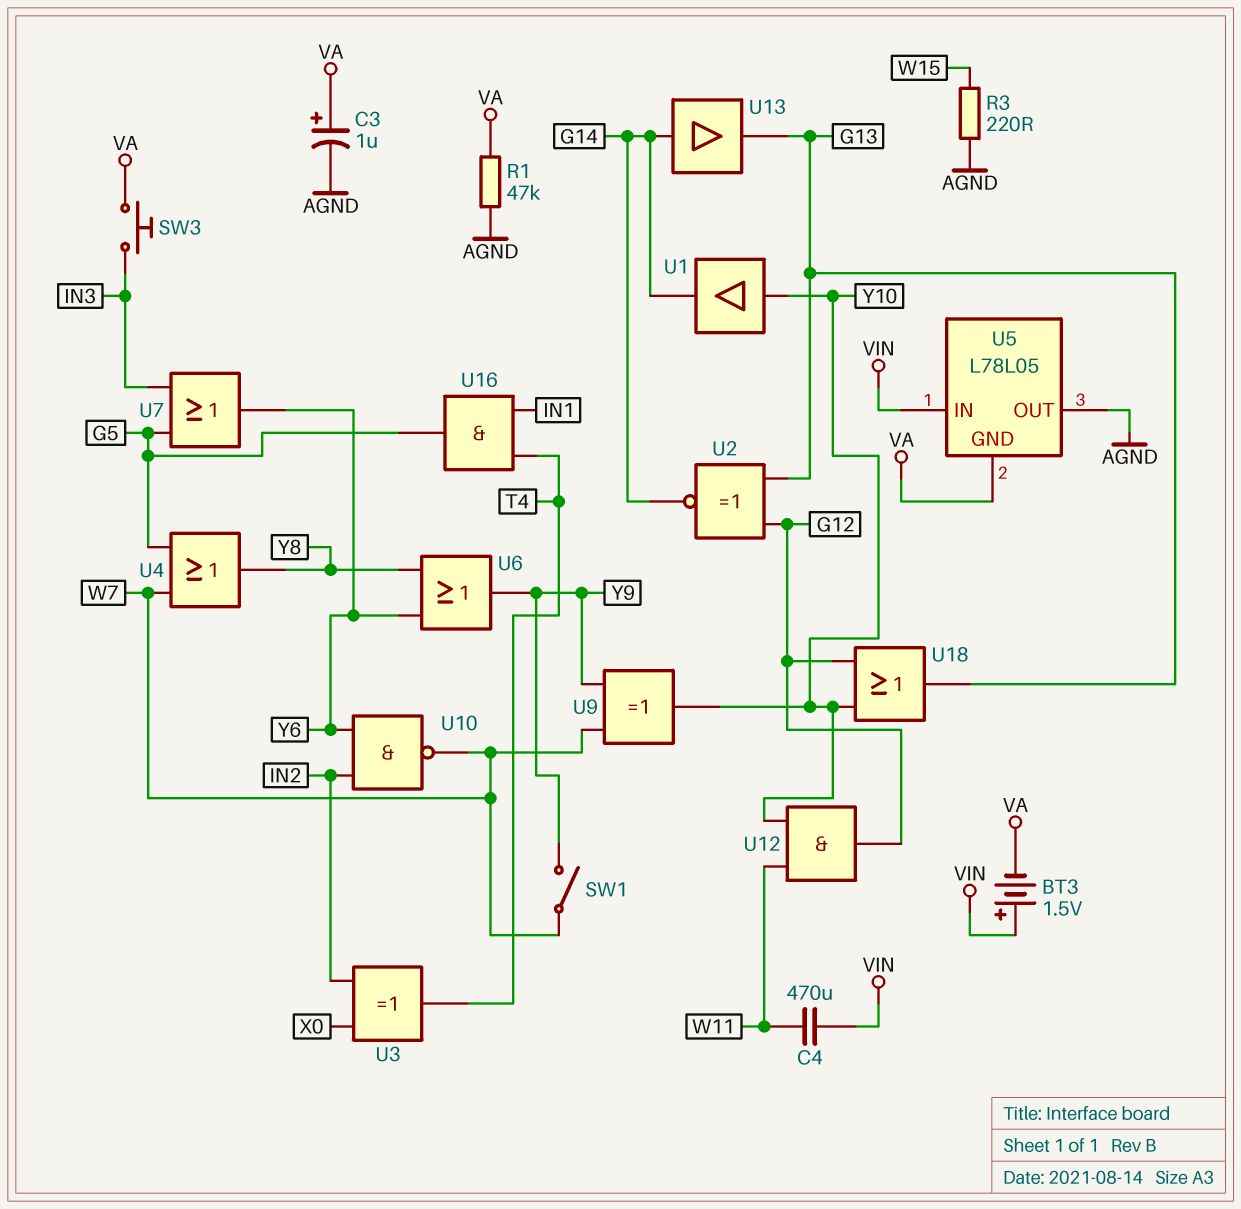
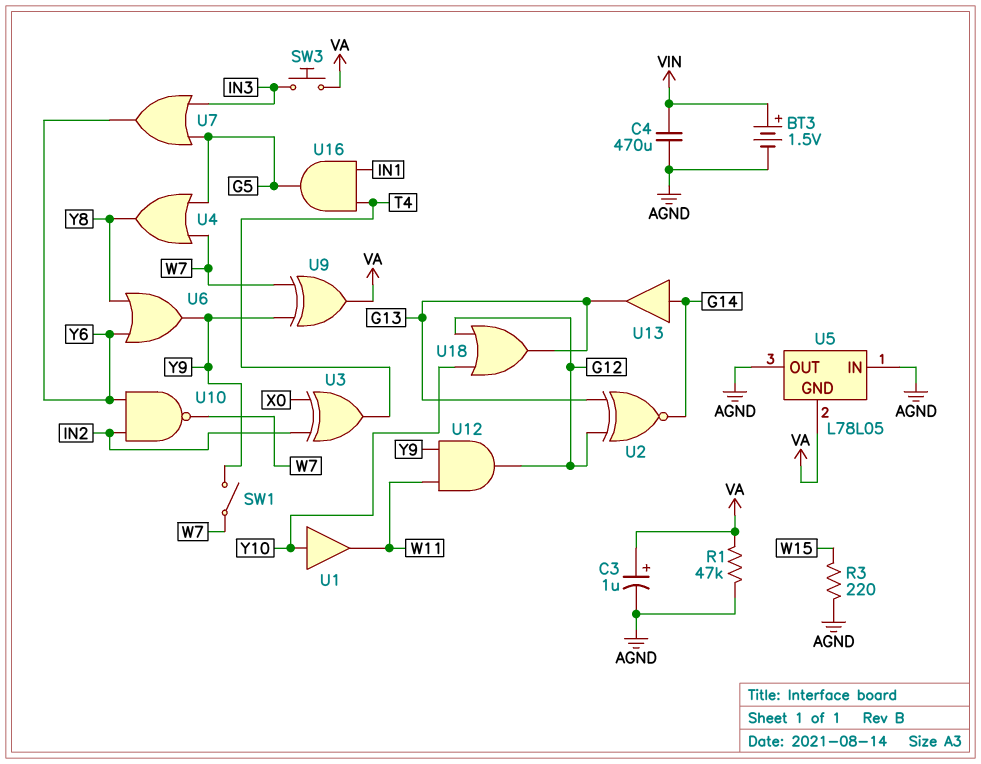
BT3: 1.5V (plus VIN, minus VA) -> 1.5V (plus VIN, minus AGND)
C4: 470uF (VIN, W11) -> 470uF (AGND, VIN)
U1: buffer (in Y10, out G14) -> buffer (in Y10, out W11)
U5 pin IN: VIN -> AGND
U9: XOR (in W7, in Y9, out Y10) -> XOR (in W7, in Y9, out VA)
U12: AND (in W11, in Y10, out G12) -> AND (in W11, in Y9, out G12)

